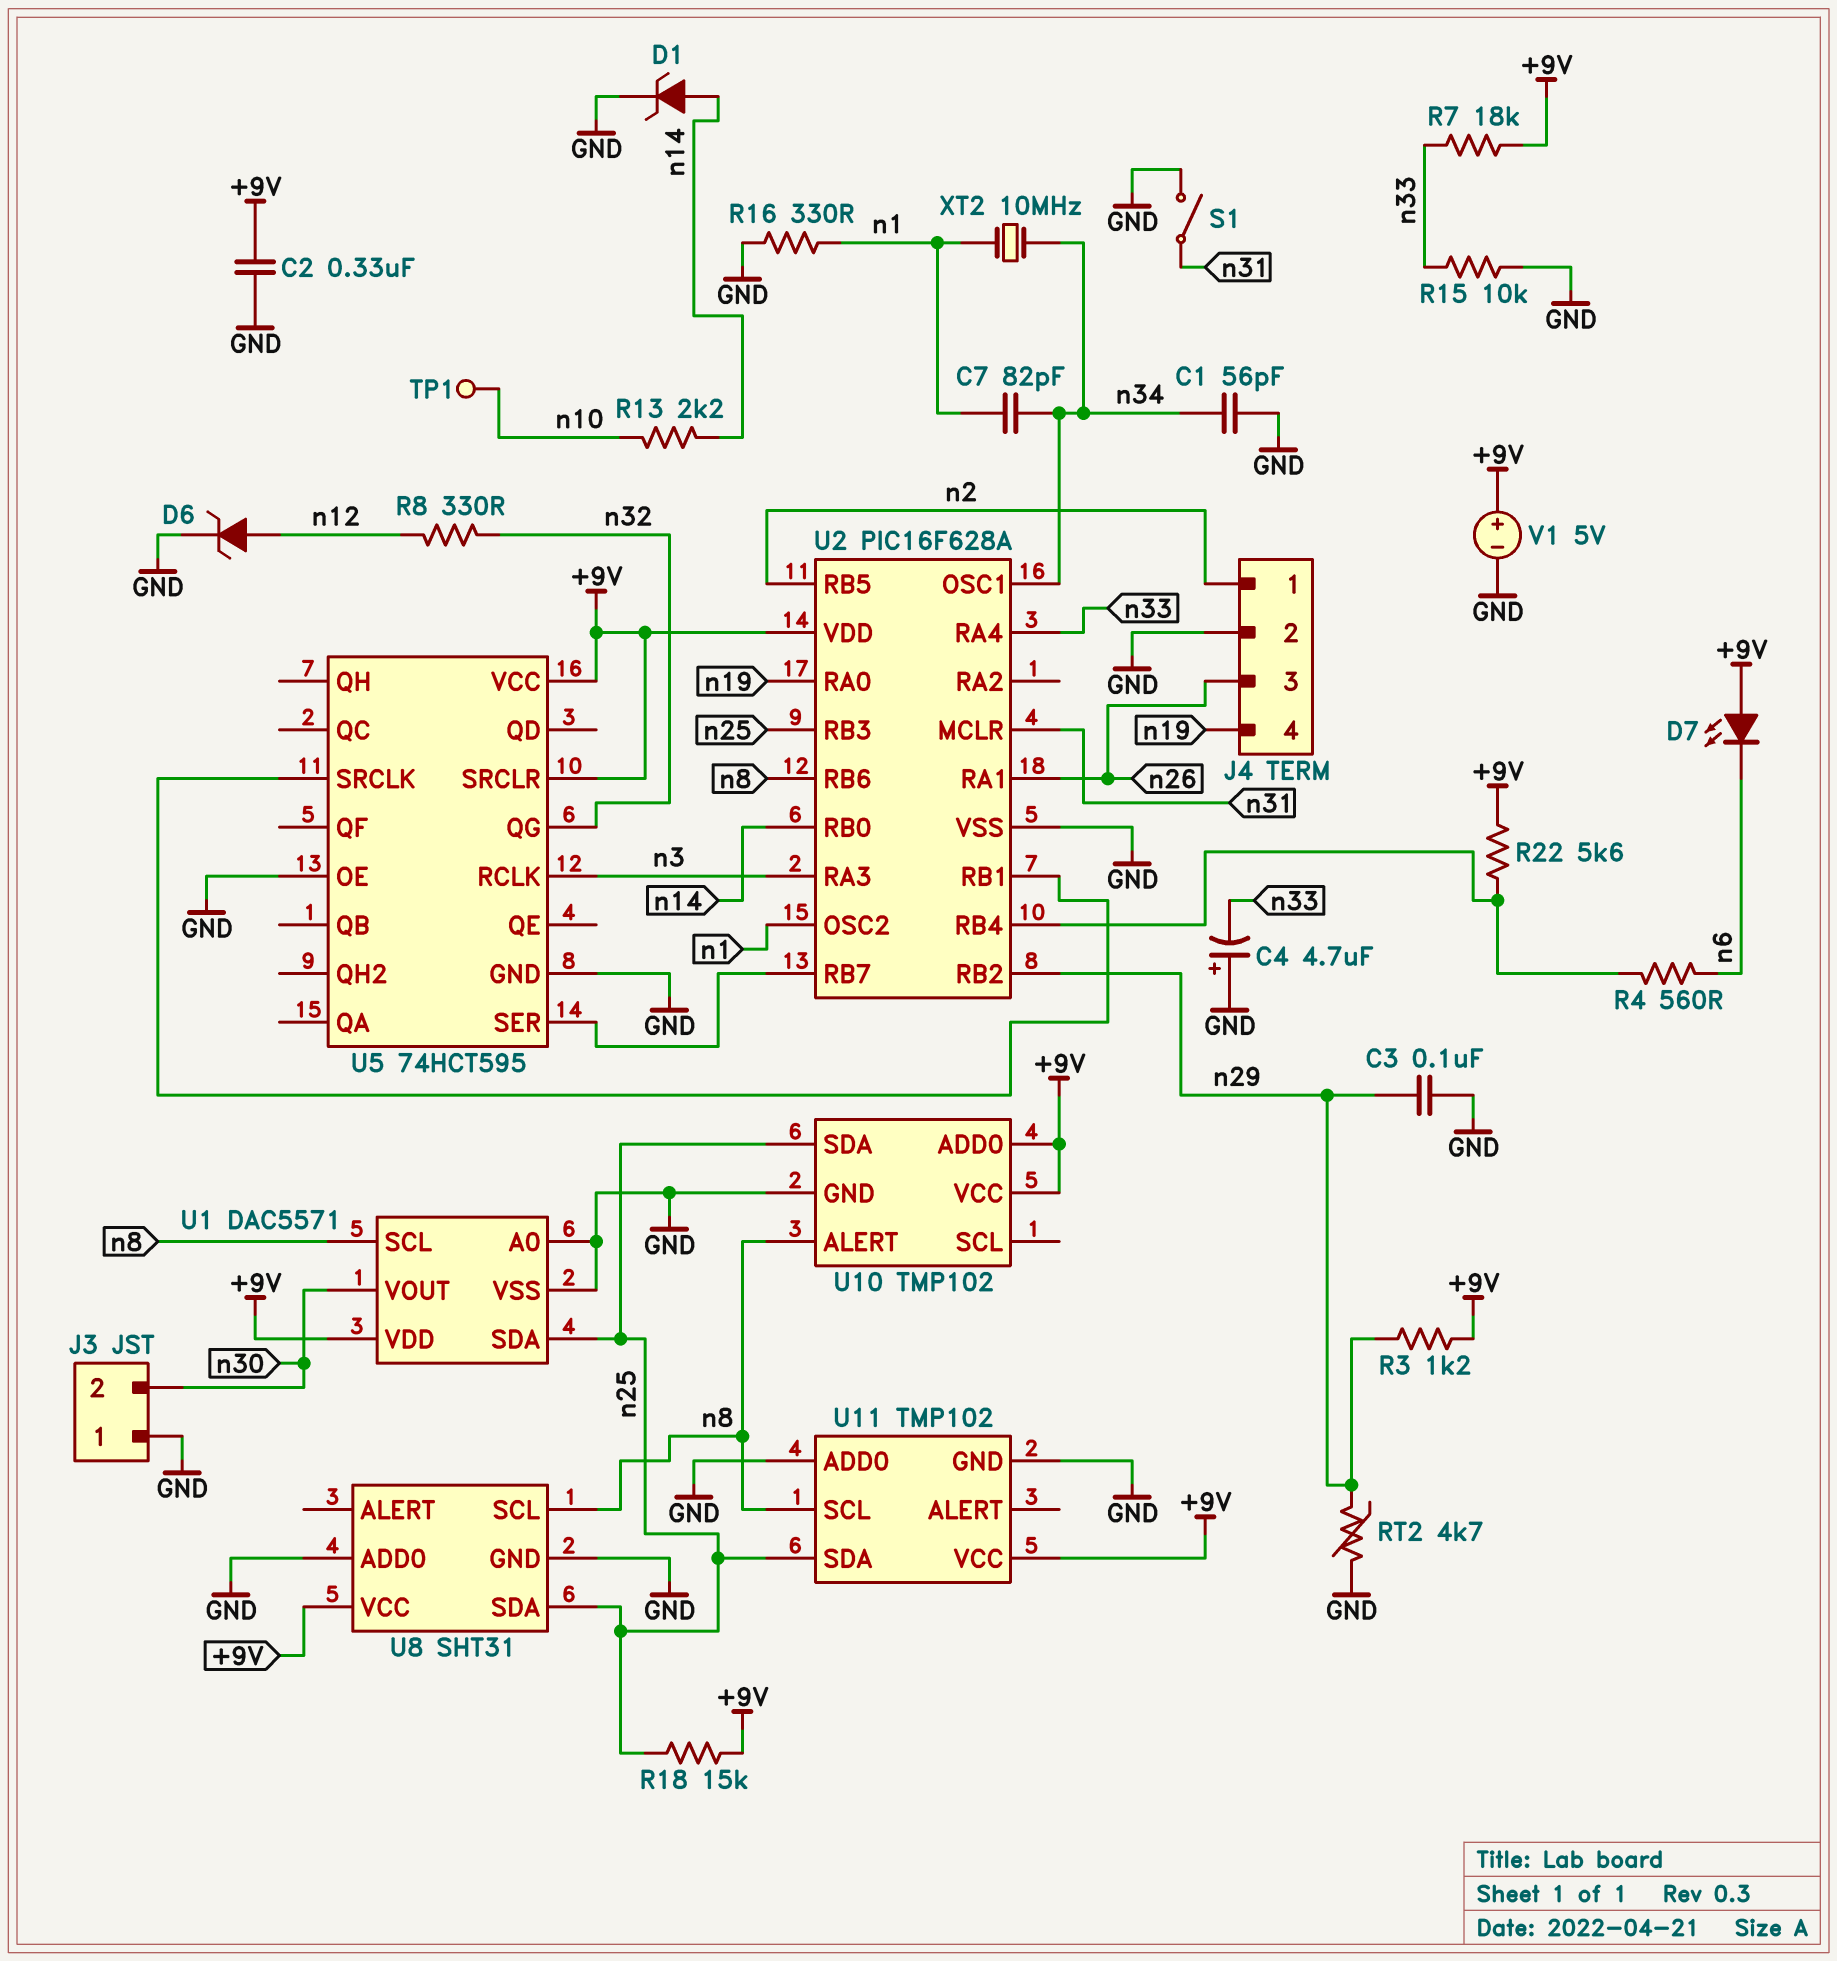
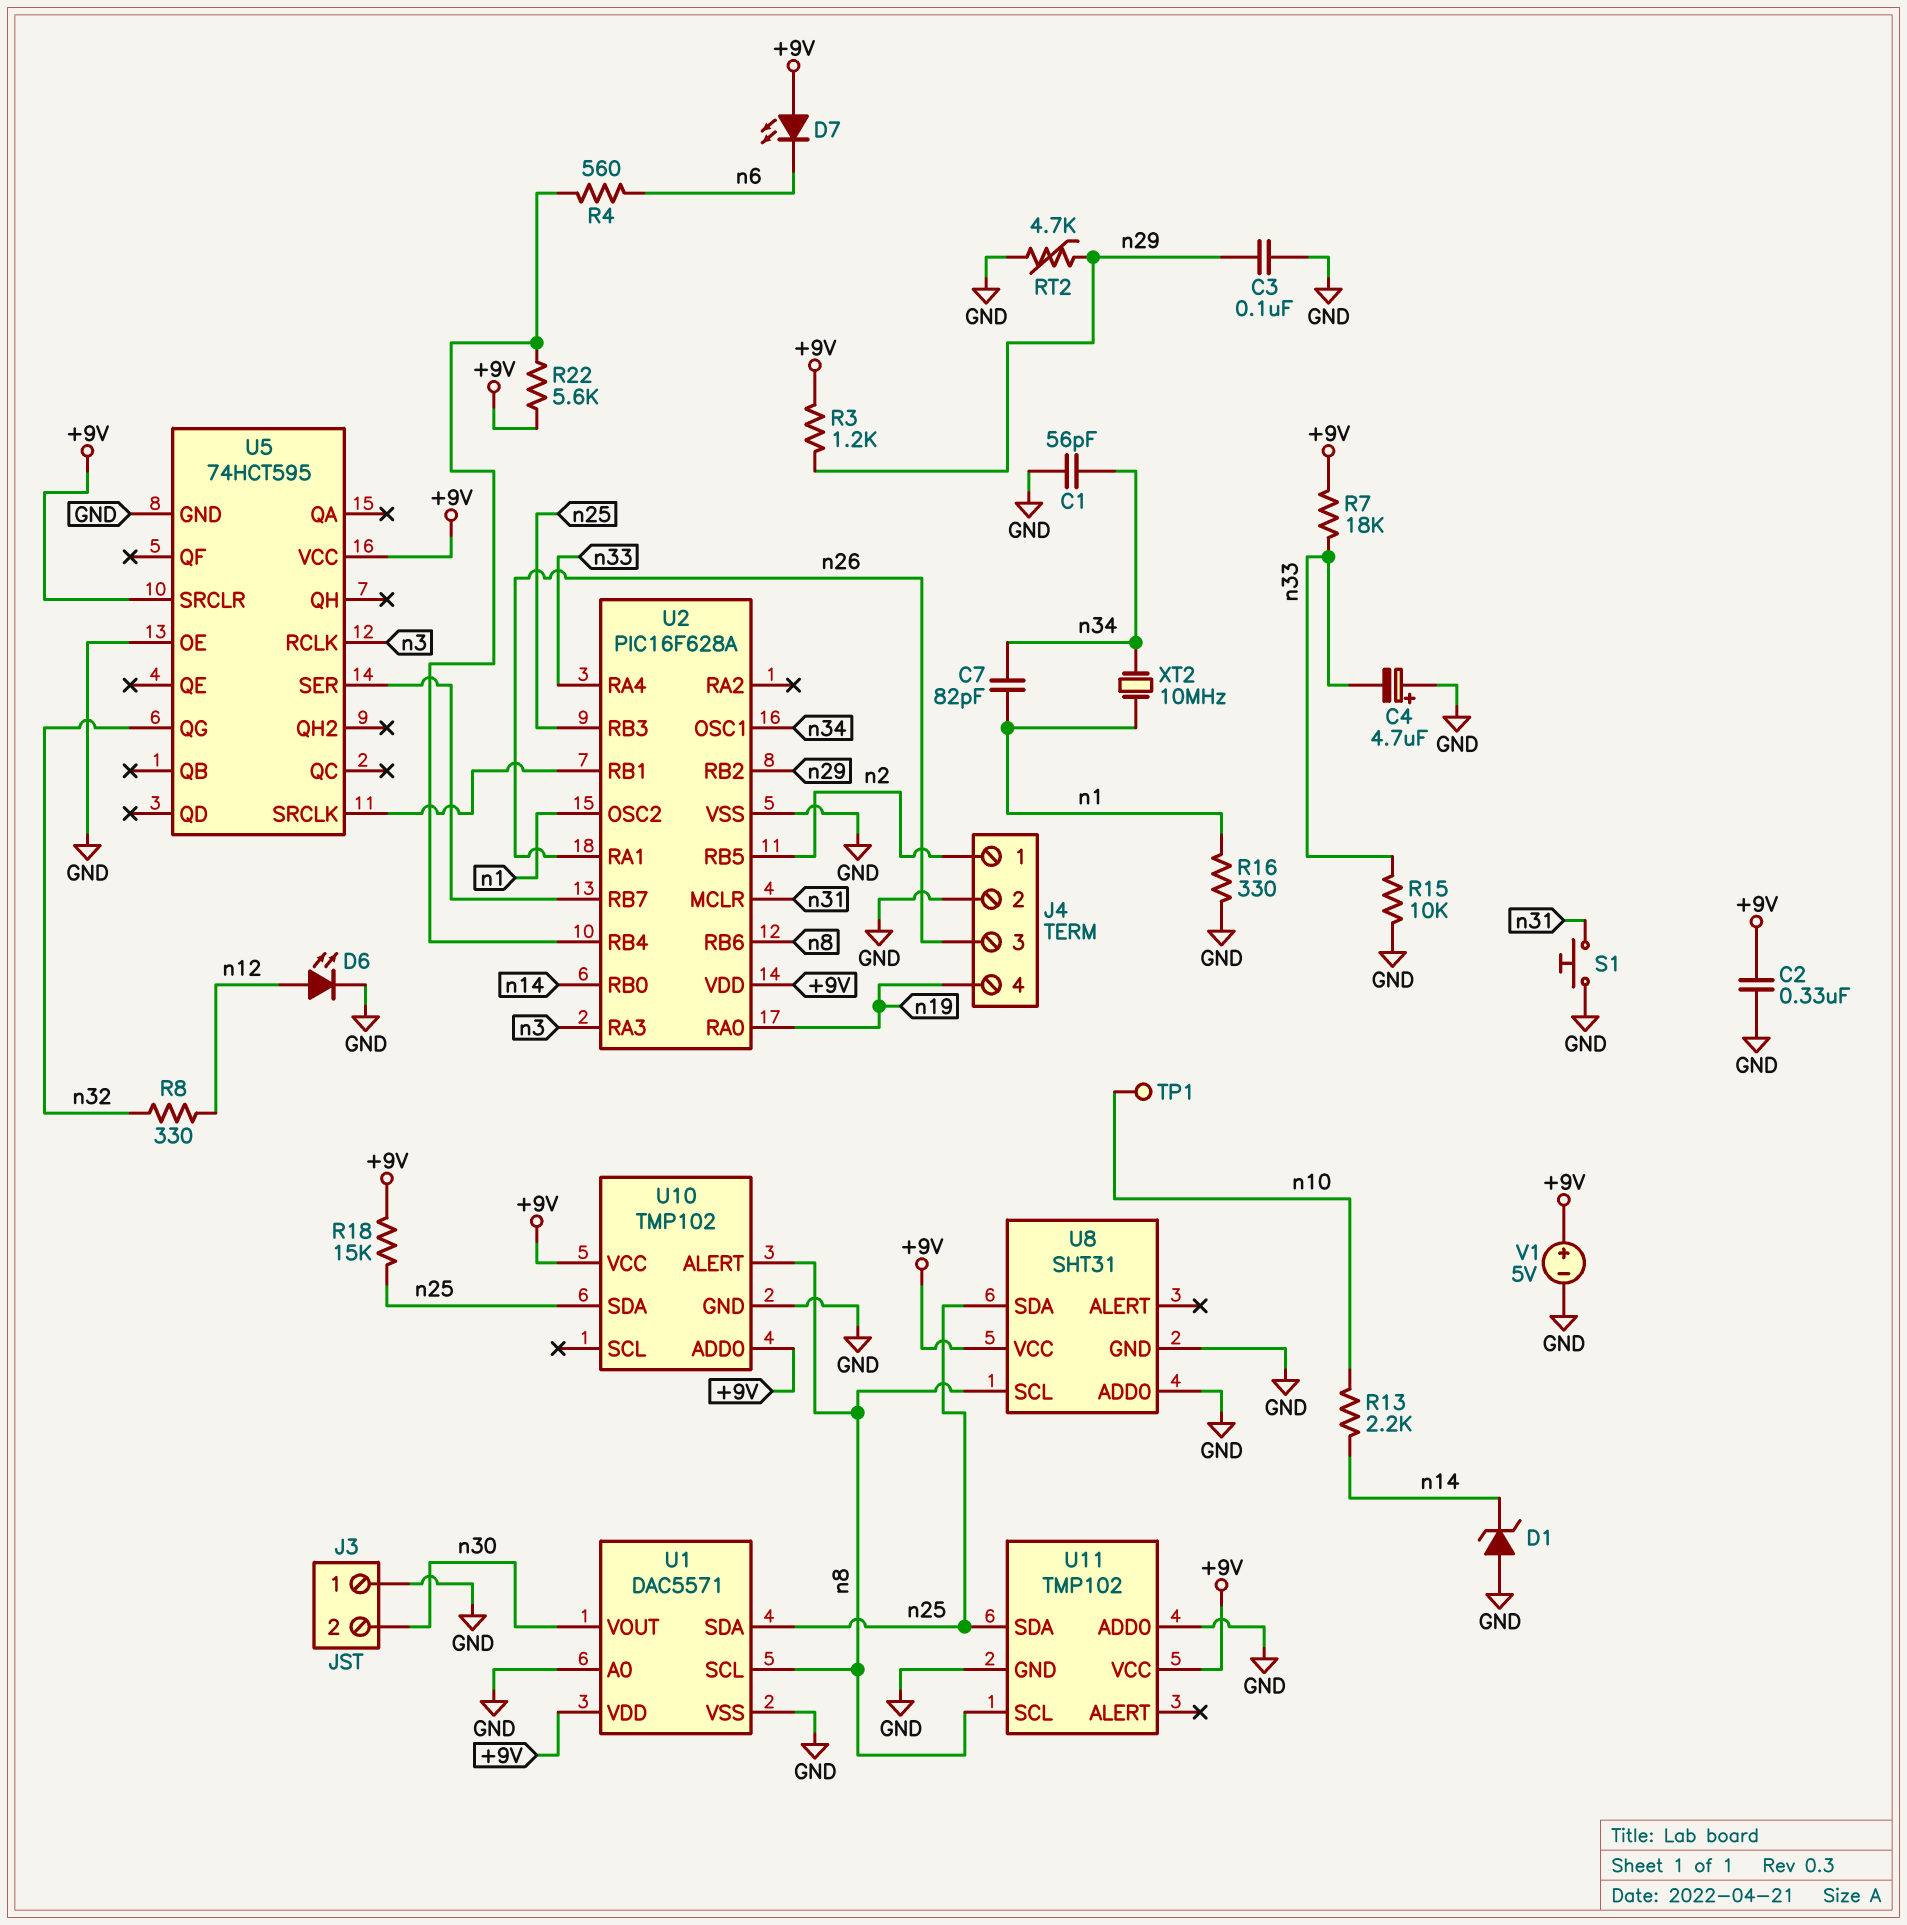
D1: zener (A n14, K GND) -> zener (A GND, K n14)
D6: zener (A n12, K GND) -> LED (A n12, K GND)
S1: switch (GND, n31) -> button (GND, n31)

